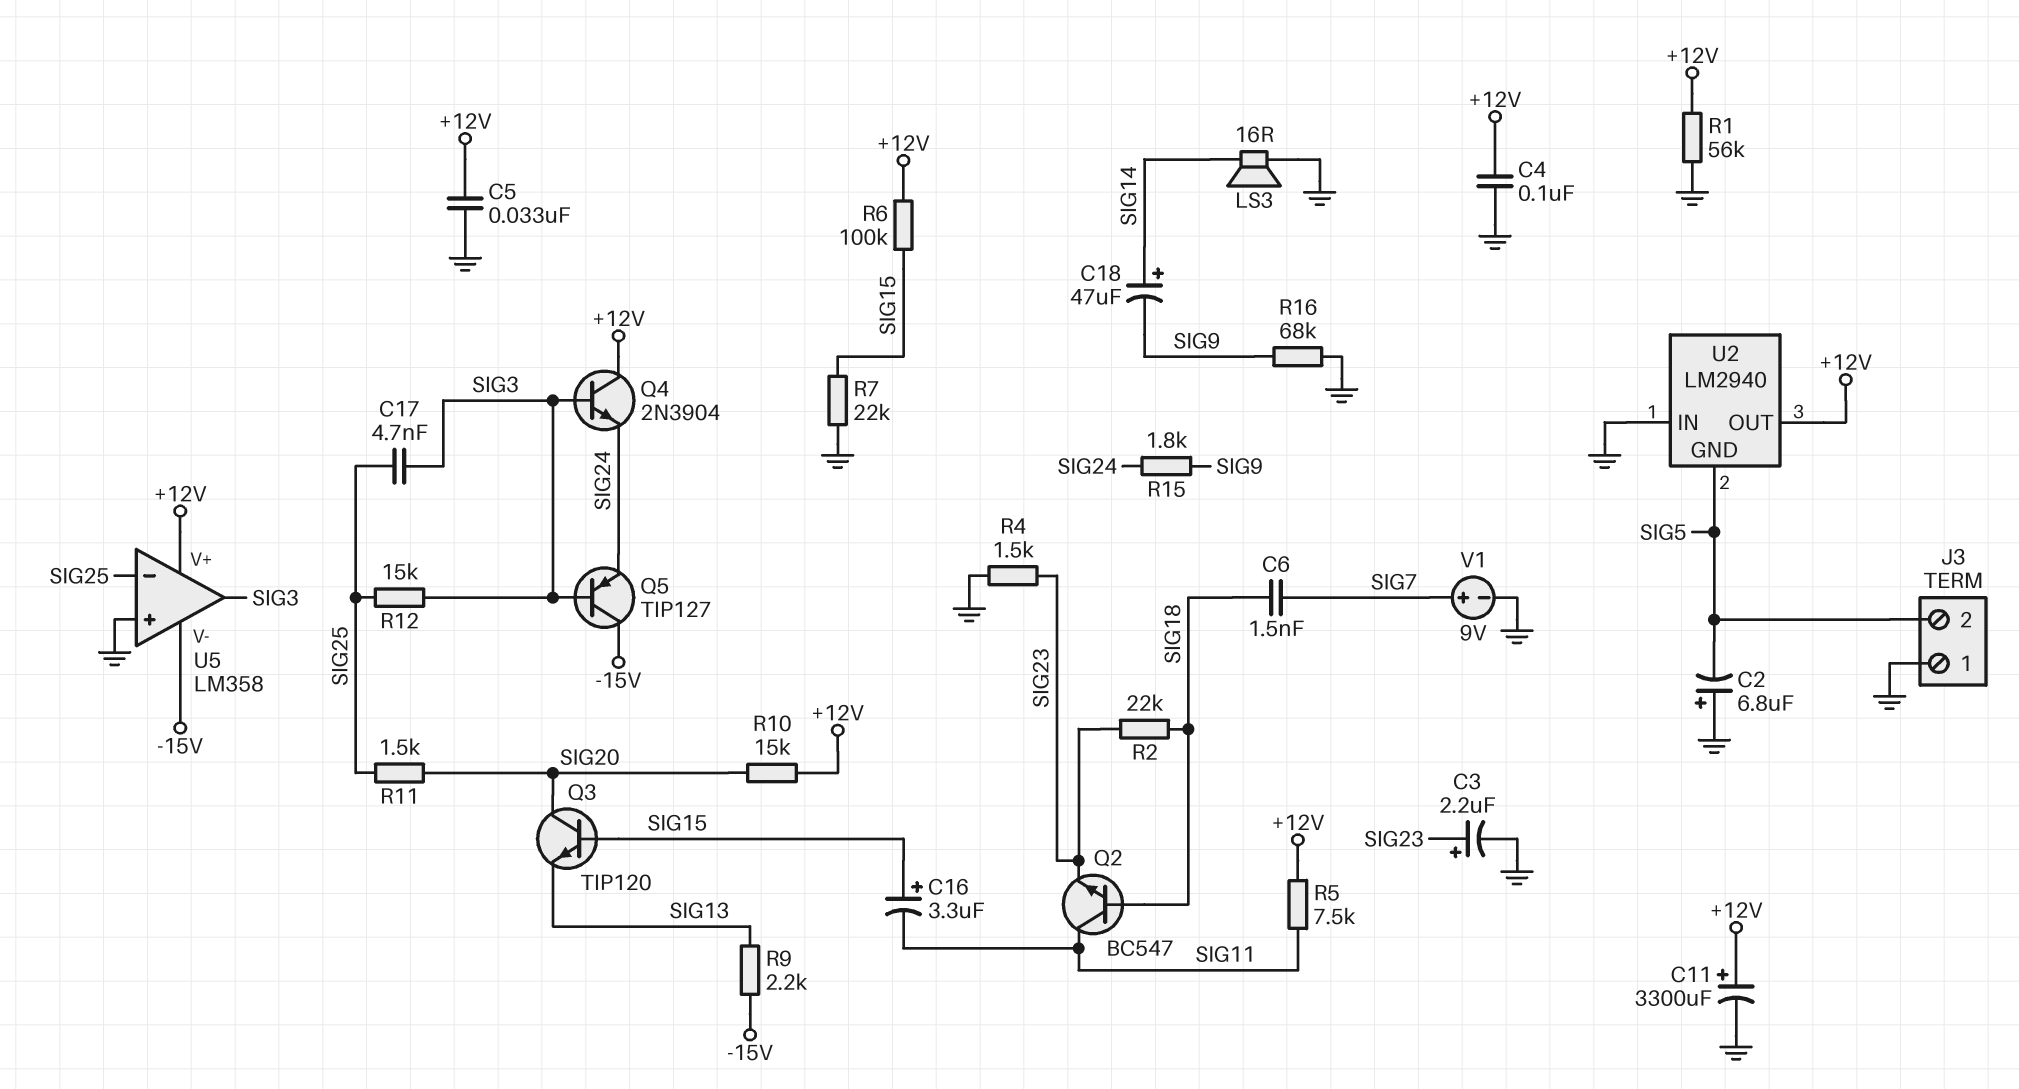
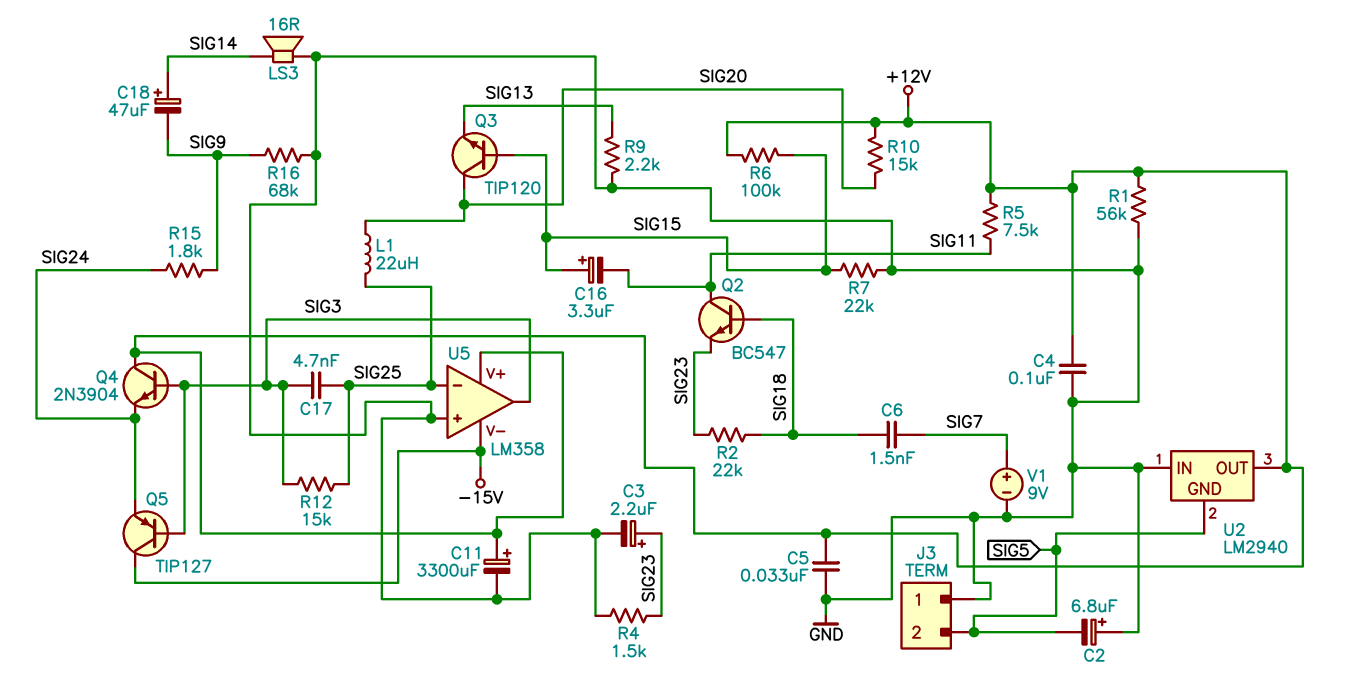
L1: none -> 22uH (SIG20, SIG25)
R9: 2.2k (-15V, SIG13) -> 2.2k (GND, SIG13)
R11: 1.5k (SIG20, SIG25) -> none

